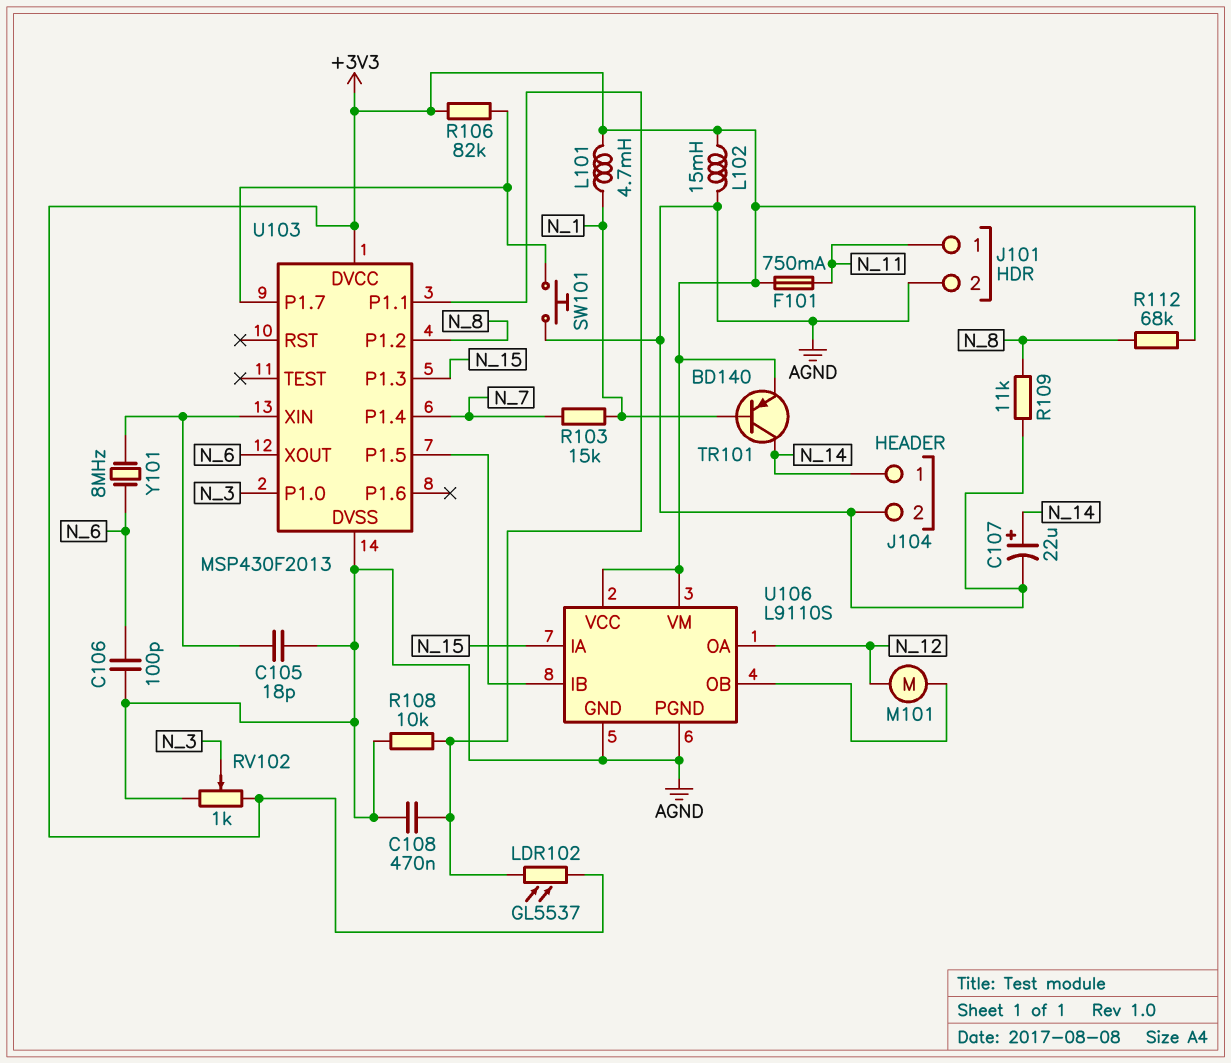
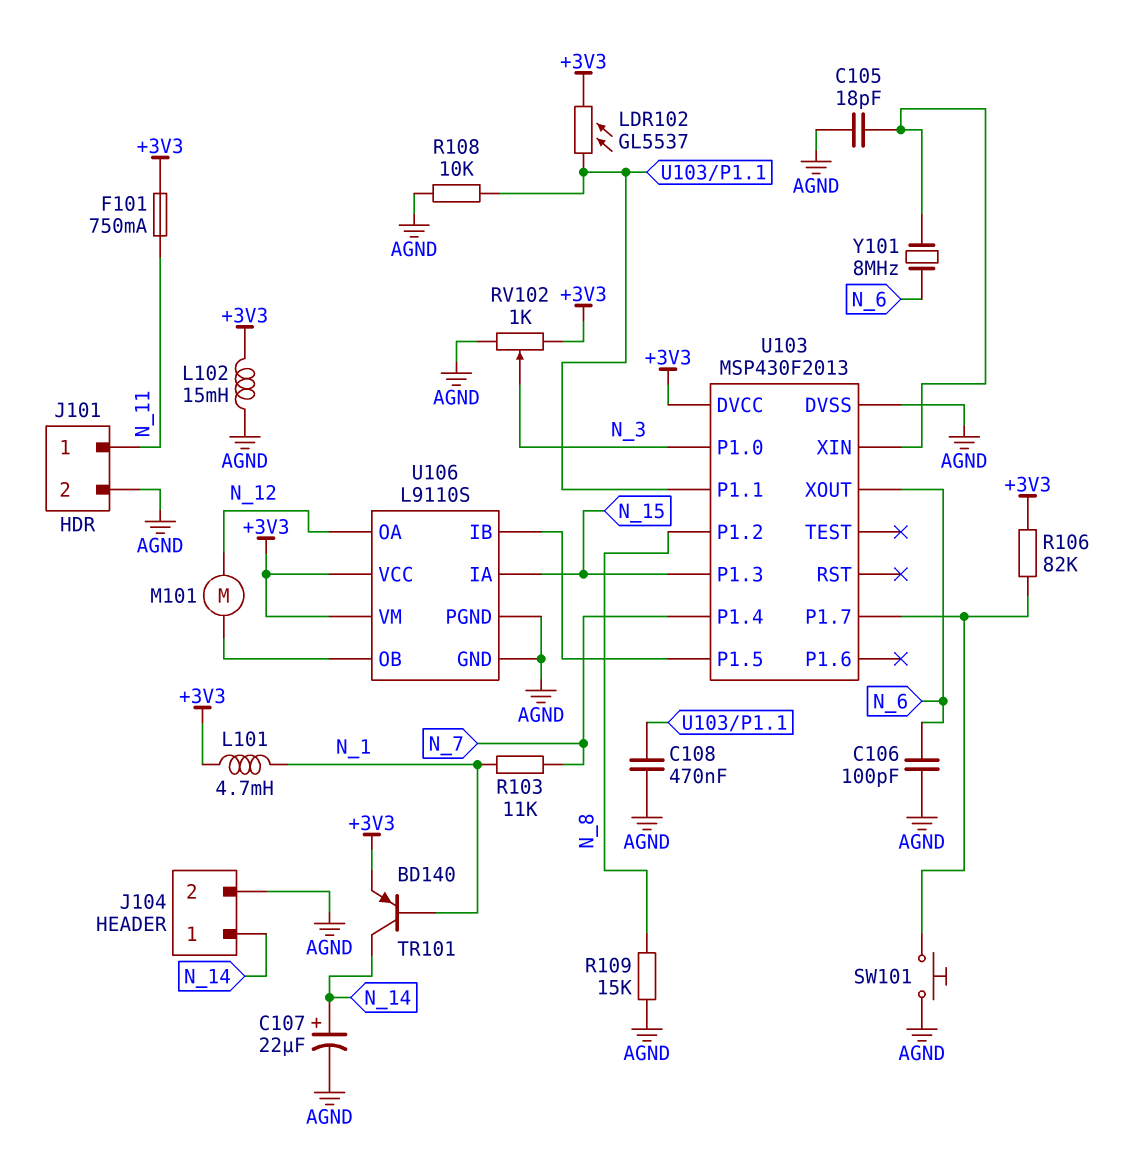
R103: 15k (N_1, N_7) -> 11k (N_1, N_7)
R109: 11k (AGND, N_8) -> 15k (AGND, N_8)
R112: 68k (+3V3, N_8) -> none

